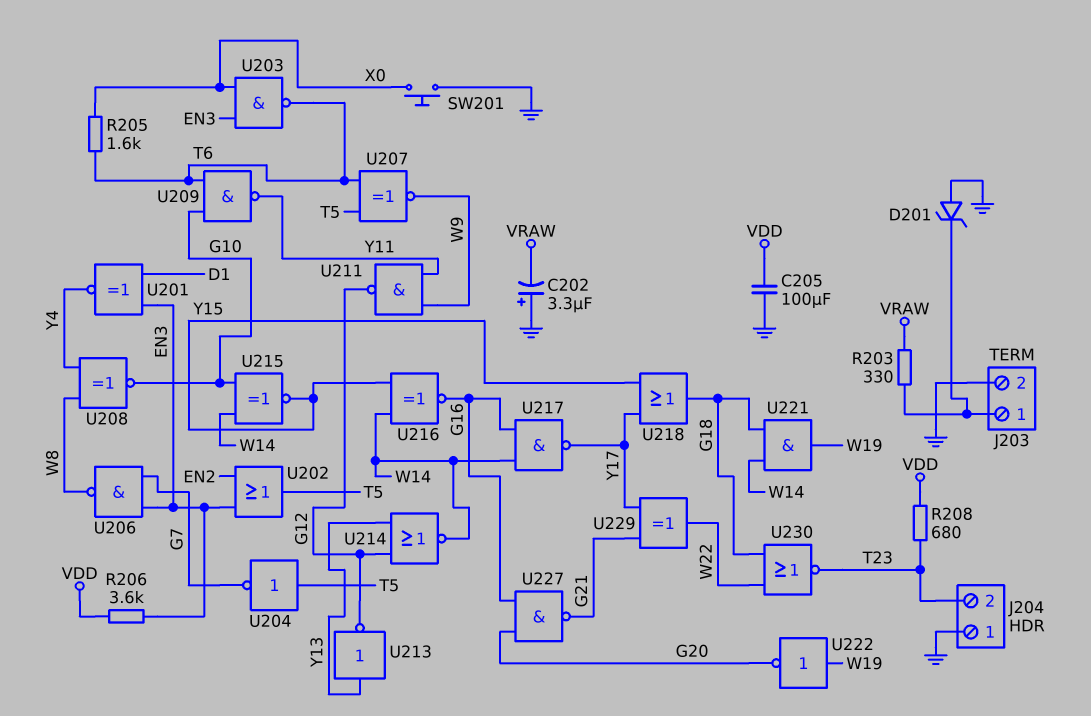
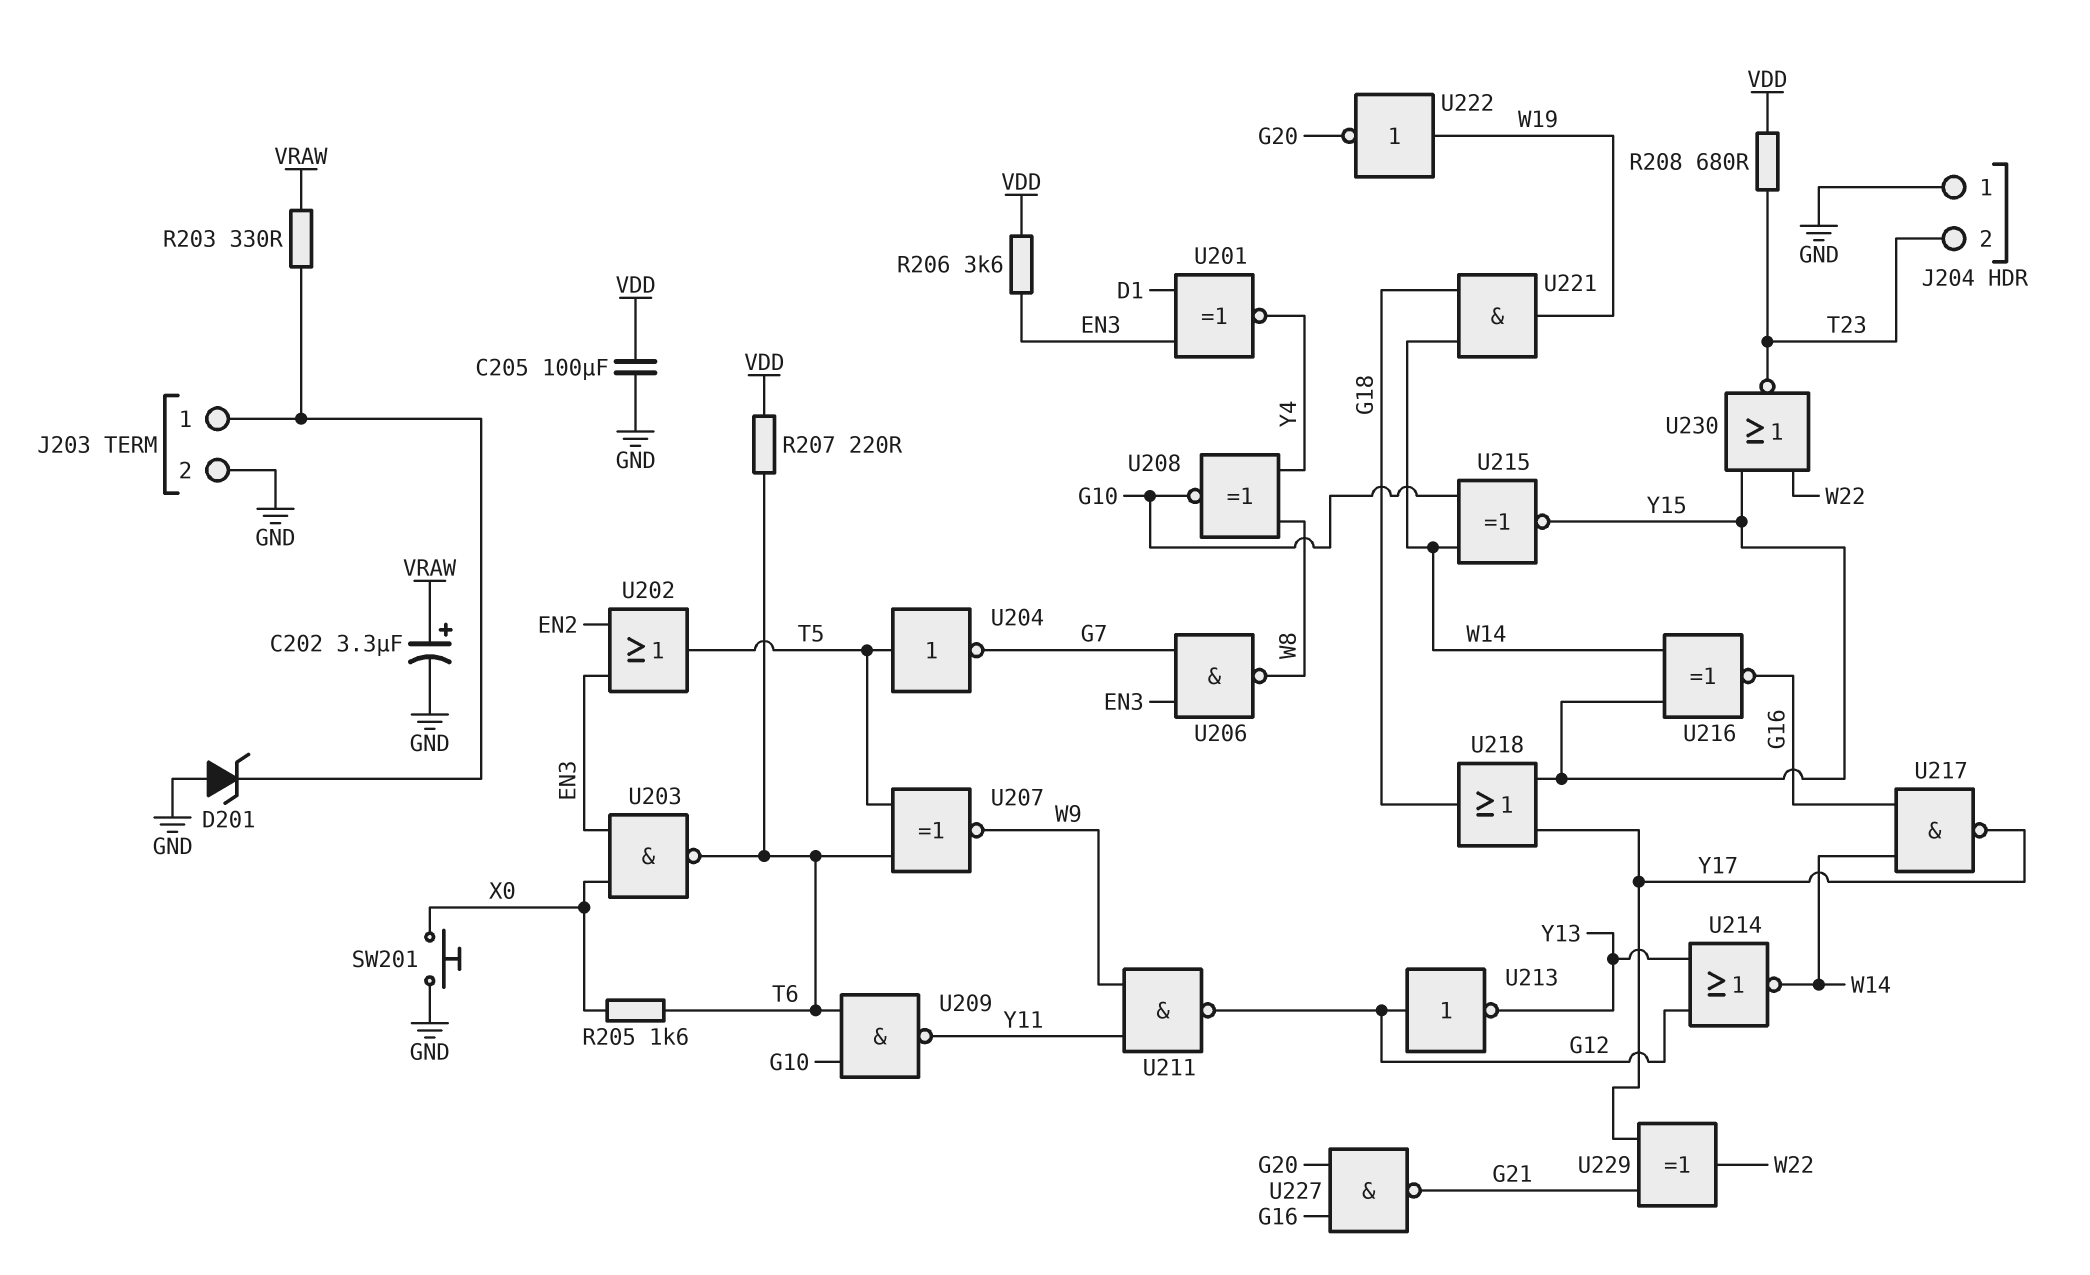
C202: 3.3uF (plus GND, minus VRAW) -> 3.3uF (plus VRAW, minus GND)
R207: none -> 220 (T6, VDD)
U213: NOT (in Y13, out G12) -> NOT (in G12, out Y13)
U230: NOR (in G18, in W22, out T23) -> NOR (in W22, in Y15, out T23)

